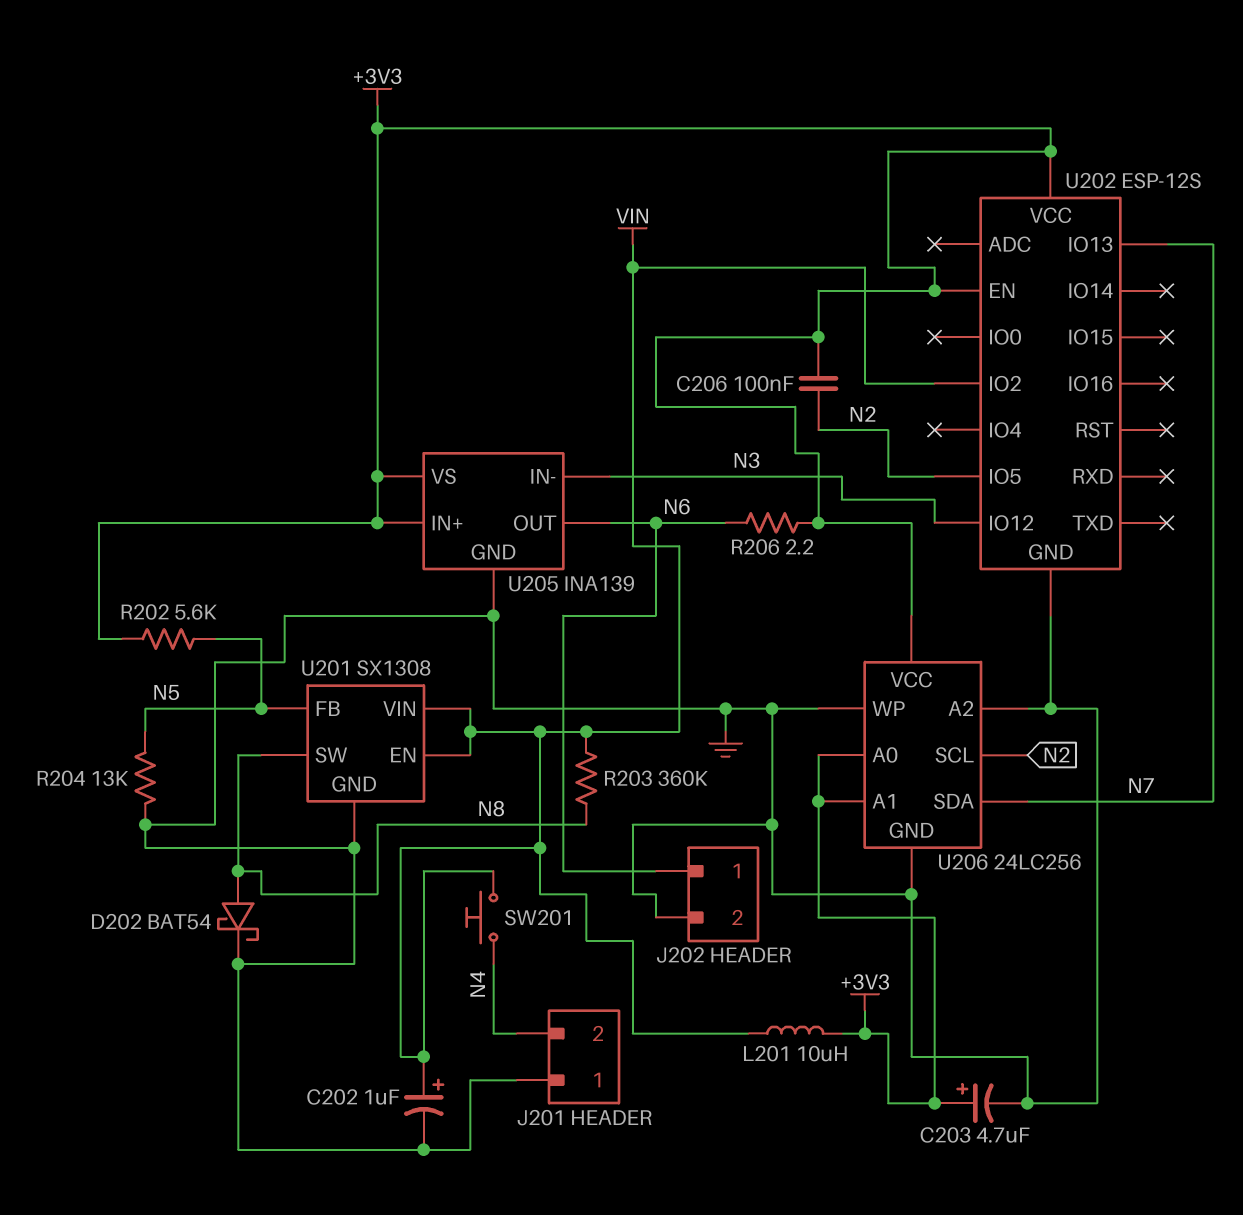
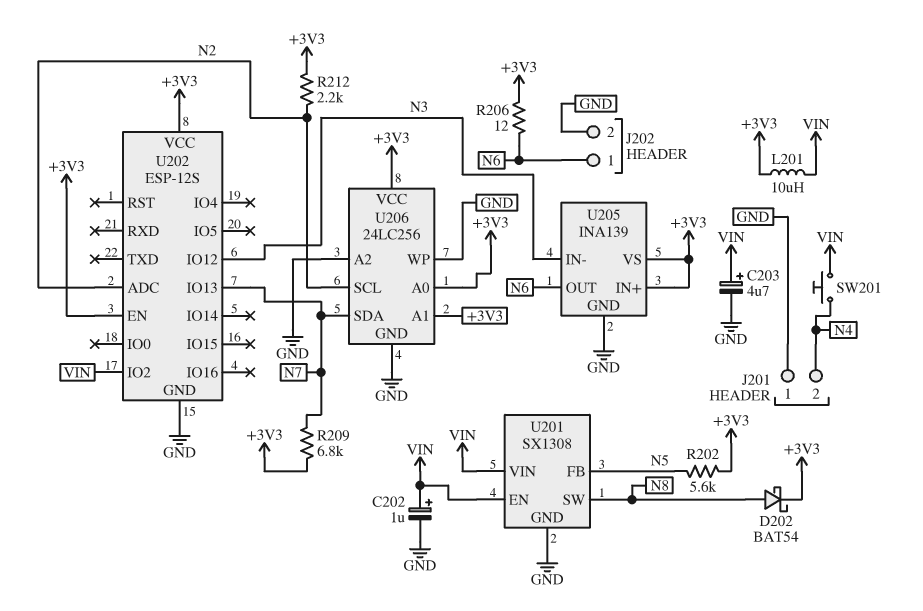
C203: 4.7uF (plus +3V3, minus GND) -> 4.7uF (plus VIN, minus GND)
C206: 100nF (+3V3, N2) -> none
D202: schottky BAT54 (A N8, K GND) -> schottky BAT54 (A N8, K +3V3)
R203: 360k (N8, VIN) -> none
R204: 13k (GND, N5) -> none
R206: 2.2 (+3V3, N6) -> 12 (+3V3, N6)
R209: none -> 6.8k (+3V3, N7)
R212: none -> 2.2k (+3V3, N2)
U202 pin ADC: none -> N2
U202 pin IO5: N2 -> none

